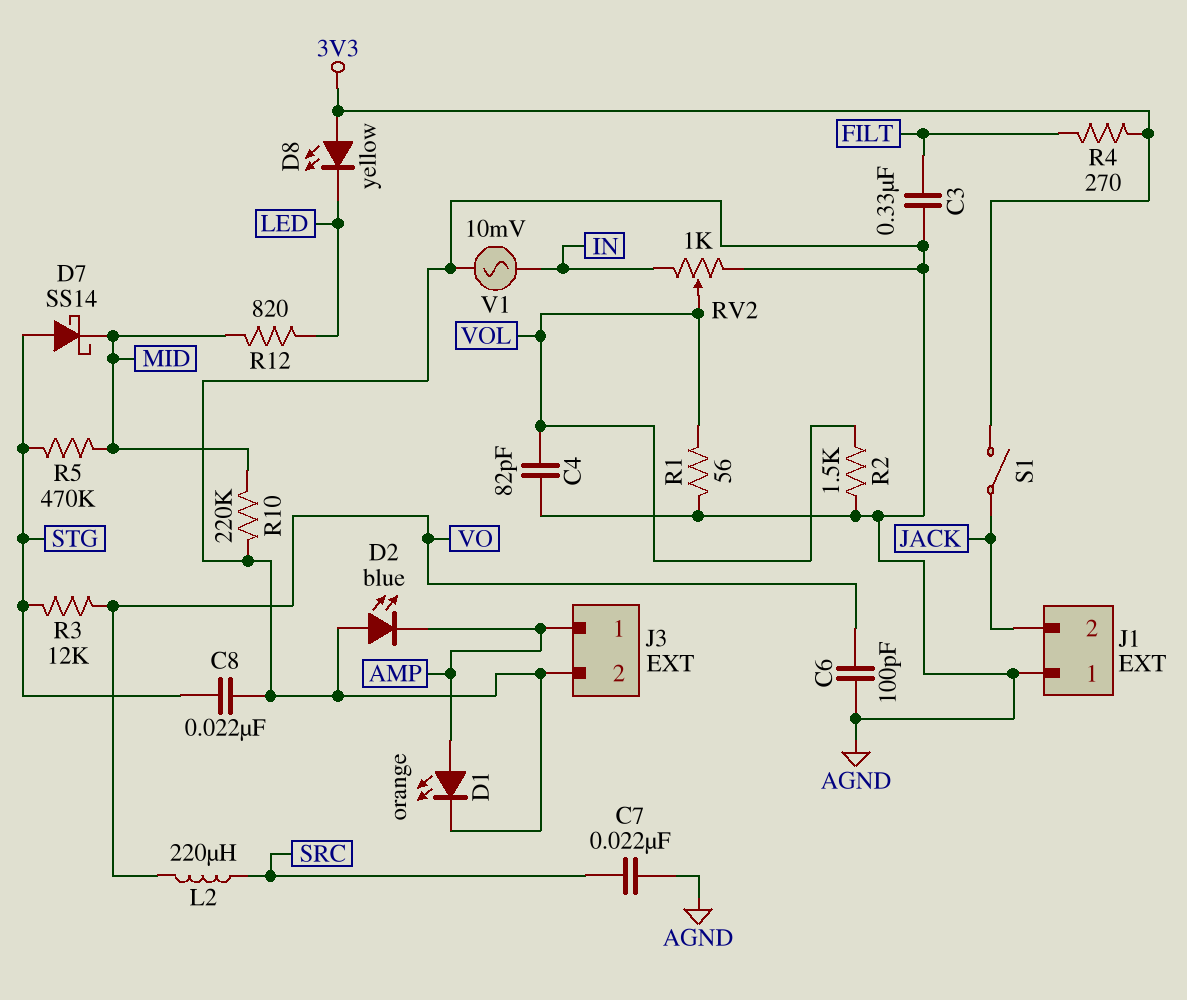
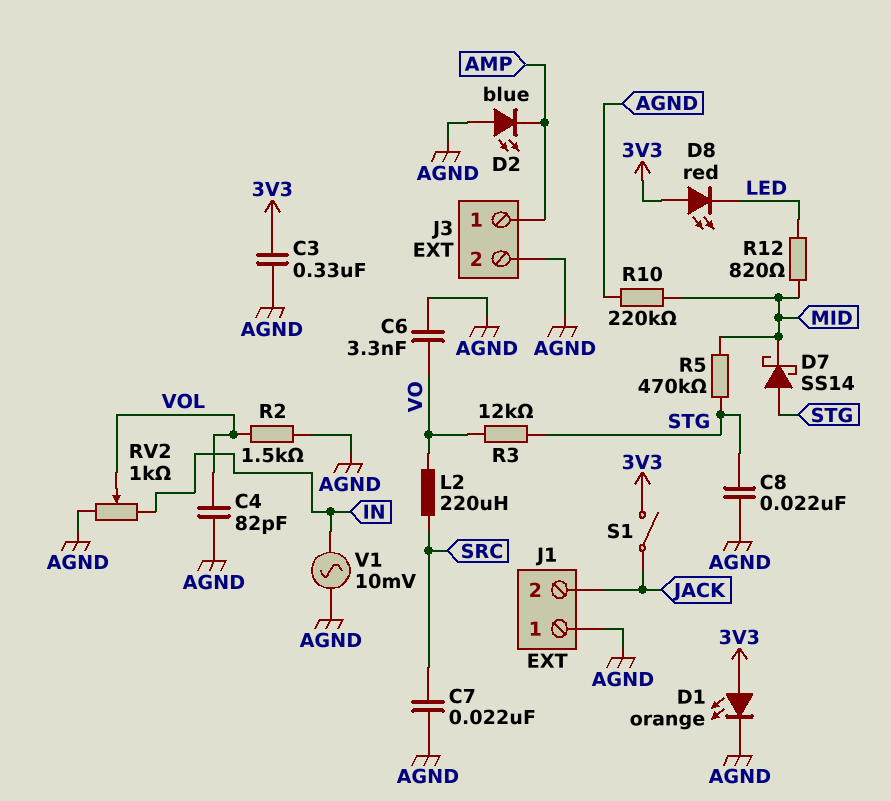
C3: 330nF (AGND, FILT) -> 330nF (3V3, AGND)
C6: 100pF (AGND, VO) -> 3.3nF (AGND, VO)
D1: LED orange (A AMP, K AGND) -> LED orange (A 3V3, K AGND)
D8: LED yellow (A 3V3, K LED) -> LED red (A 3V3, K LED)
R1: 56 (AGND, VOL) -> none
R4: 270 (3V3, FILT) -> none

